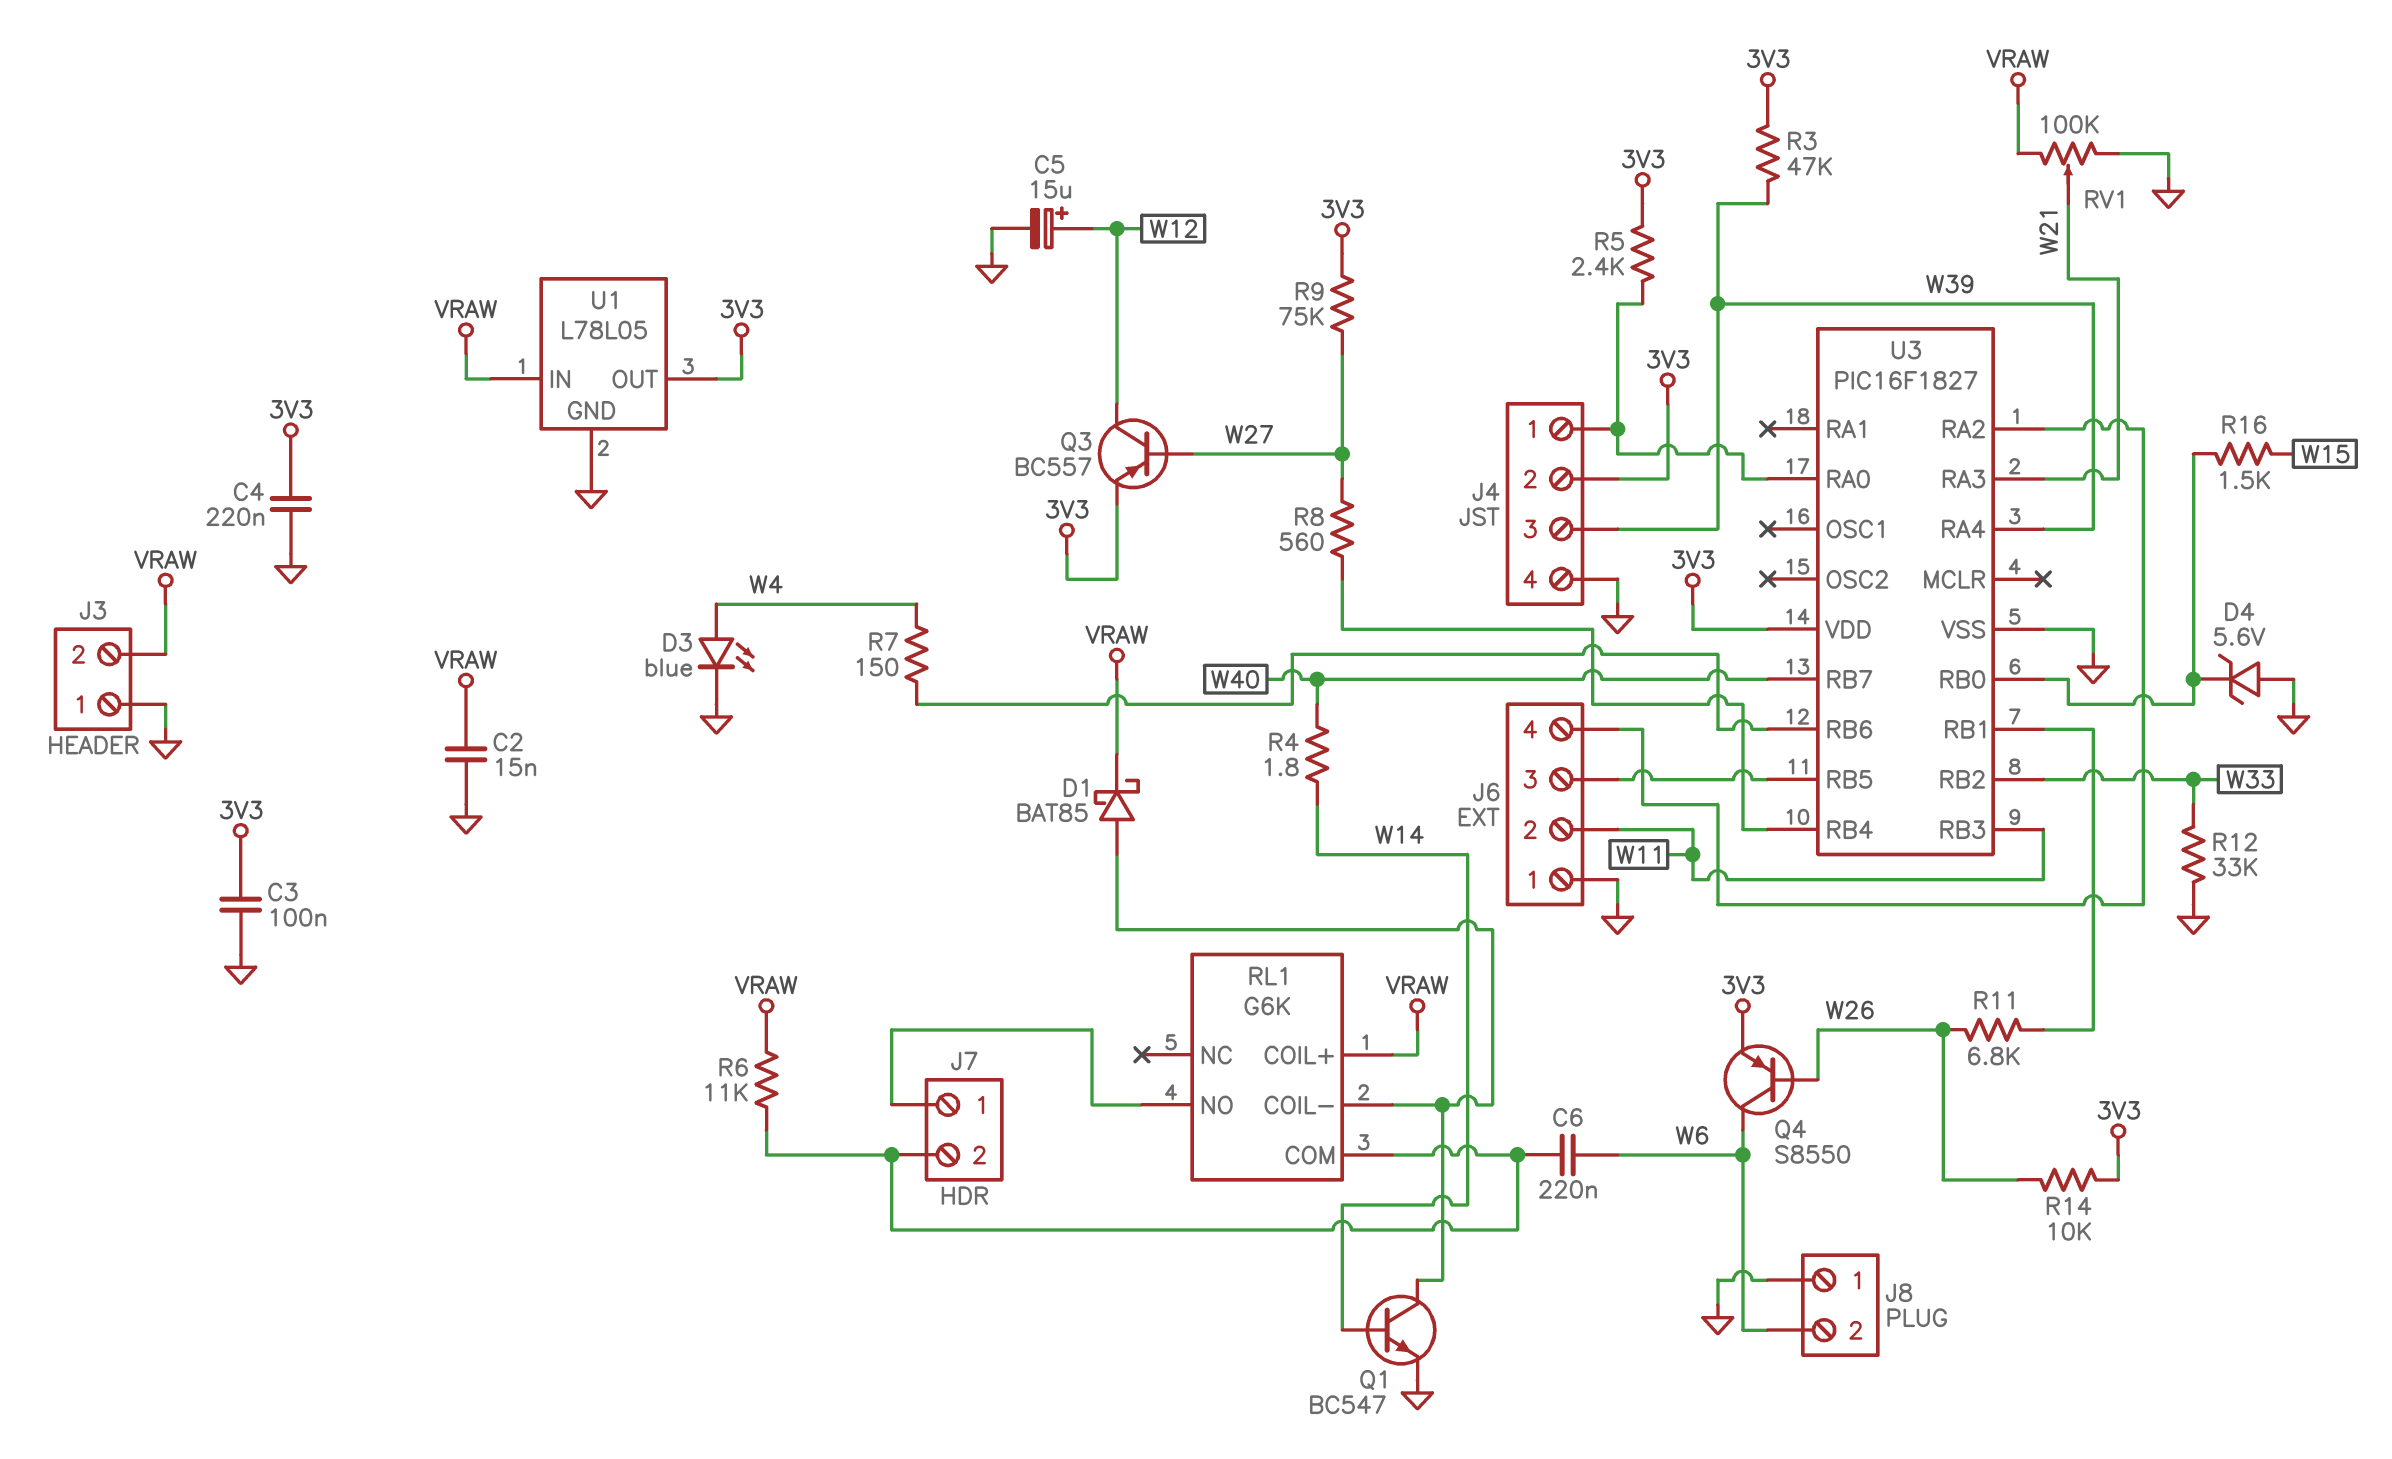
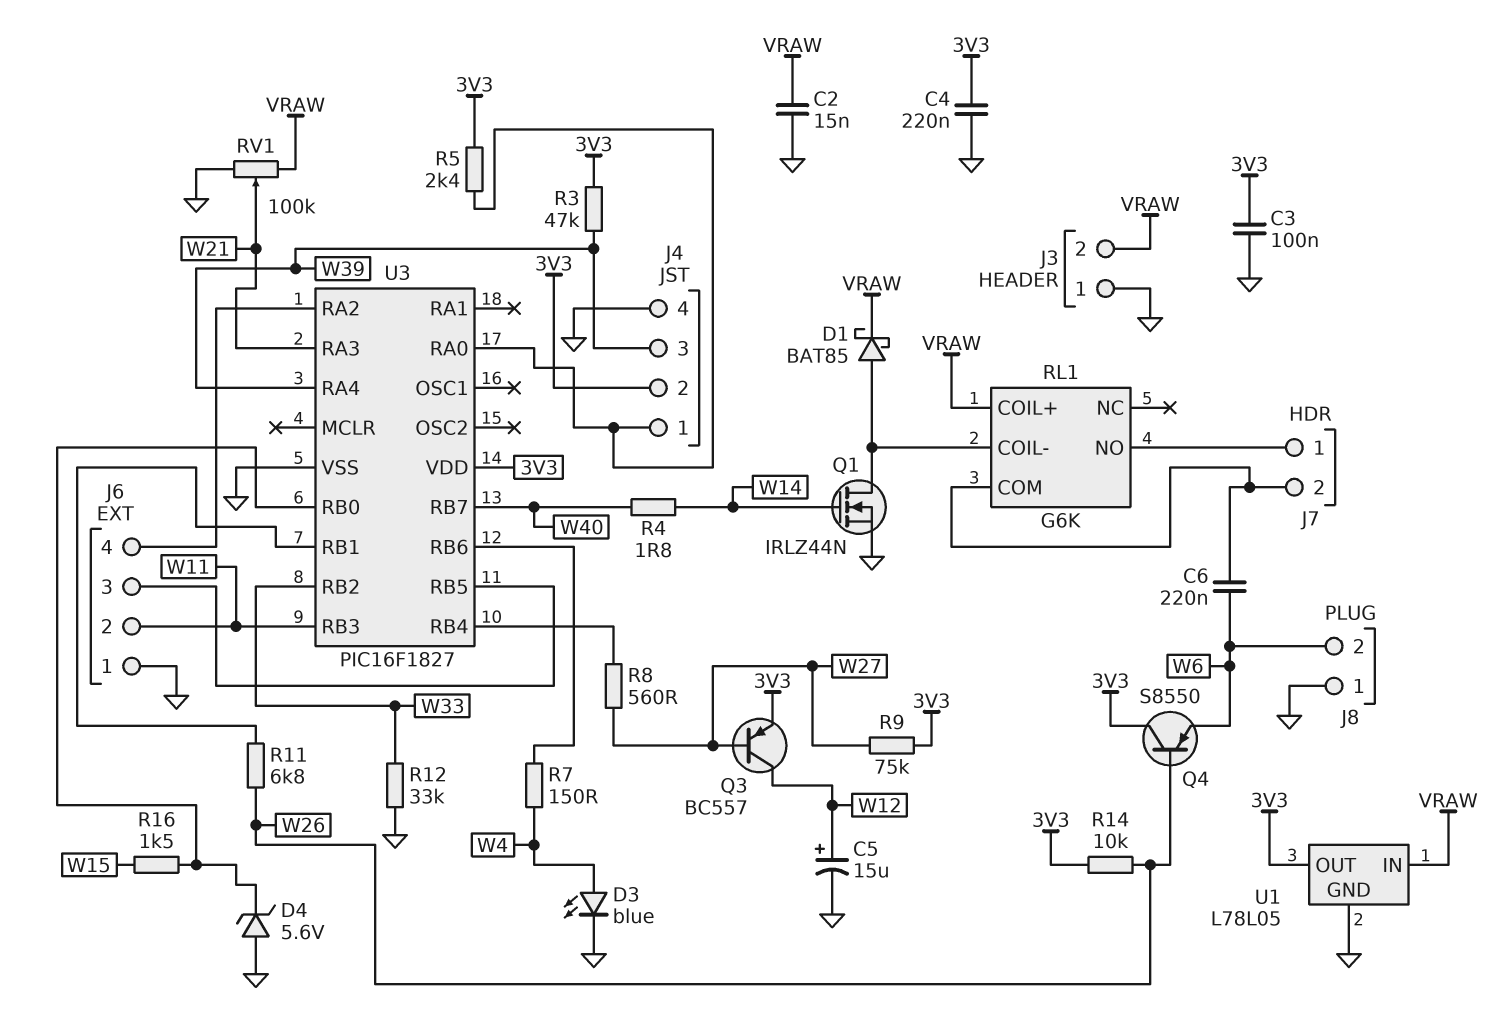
Q1: NPN BC547 (B W14, C RL1/COIL-, E GND) -> NMOS IRLZ44N (G W14, D RL1/COIL-, S GND)
Q4: PNP S8550 (B W26, C W6, E 3V3) -> PNP S8550 (B W26, C 3V3, E W6)
R6: 11k (J7/2, VRAW) -> none

